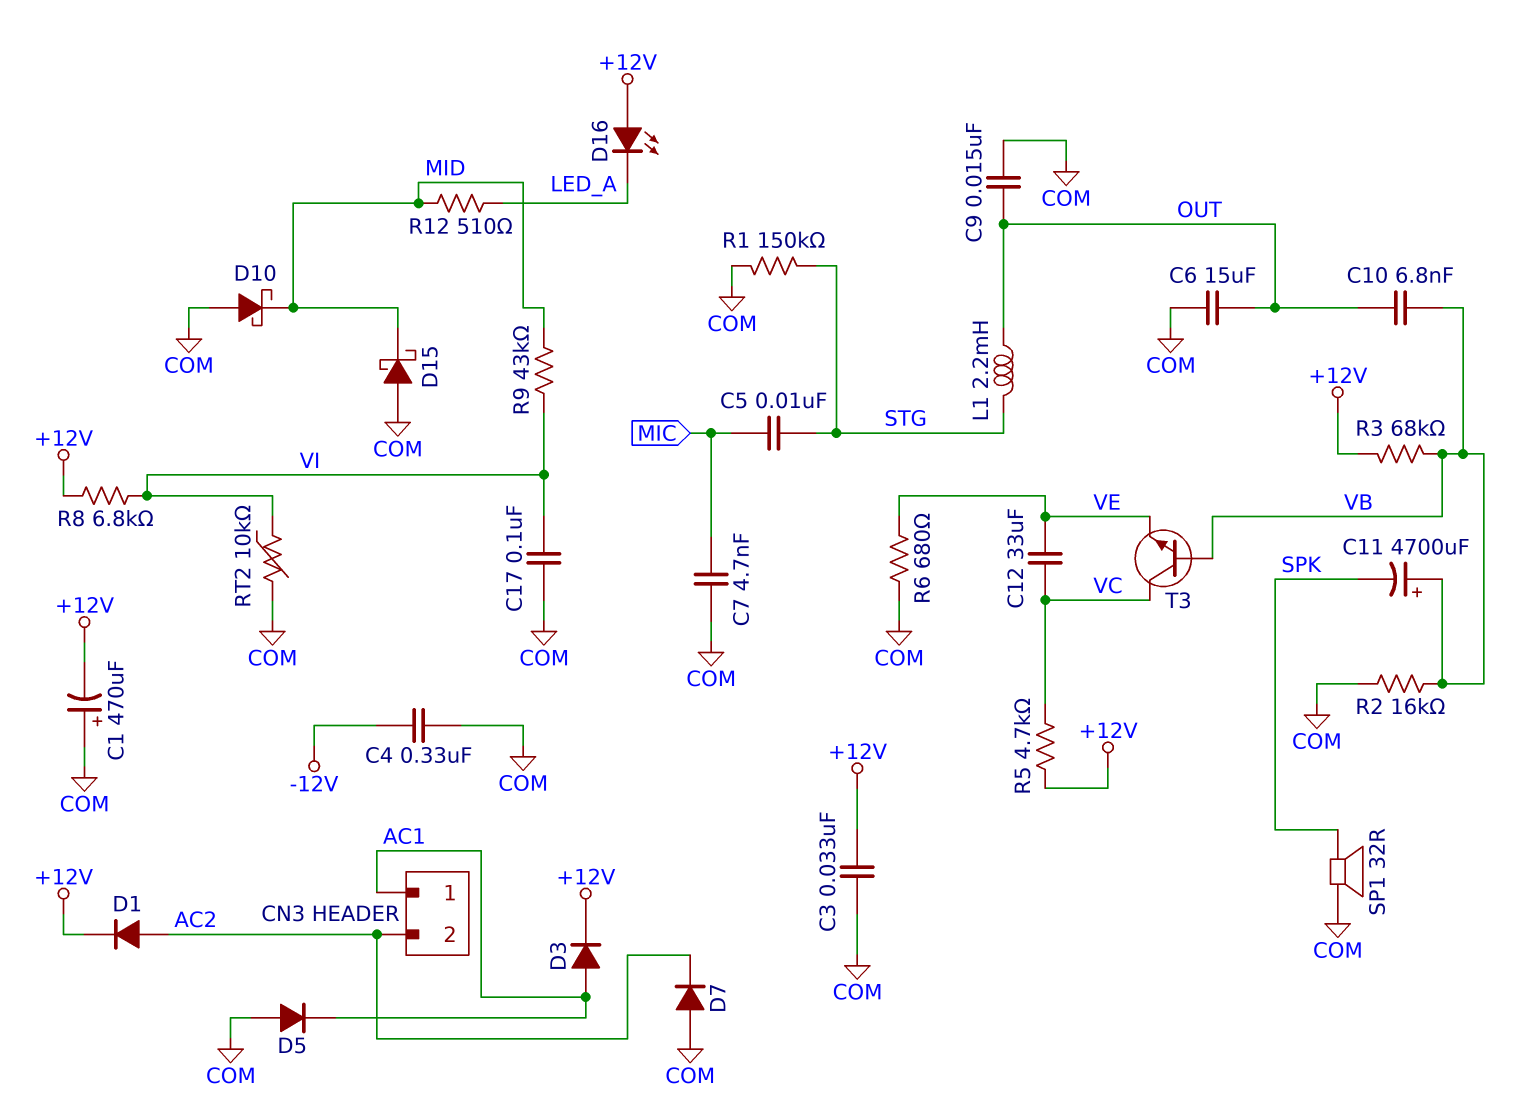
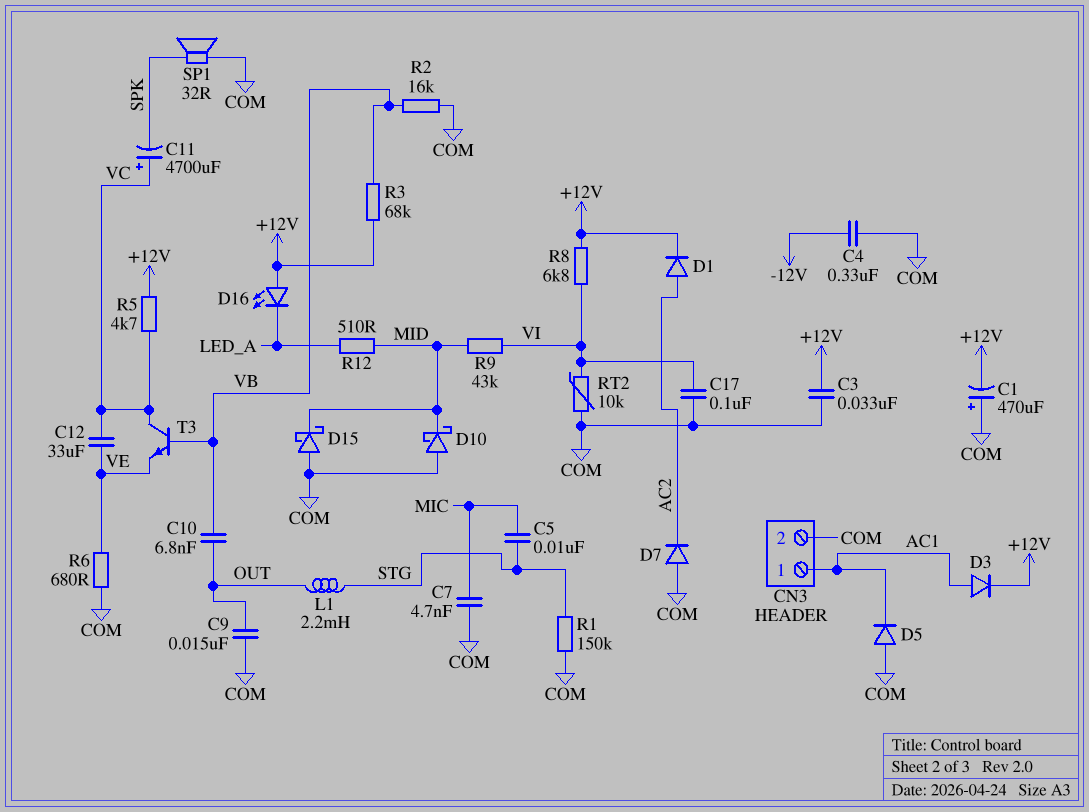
C6: 15uF (COM, OUT) -> none
C11: 4700uF (plus VB, minus SPK) -> 4700uF (plus VC, minus SPK)
CN3 pin 2: AC2 -> COM

